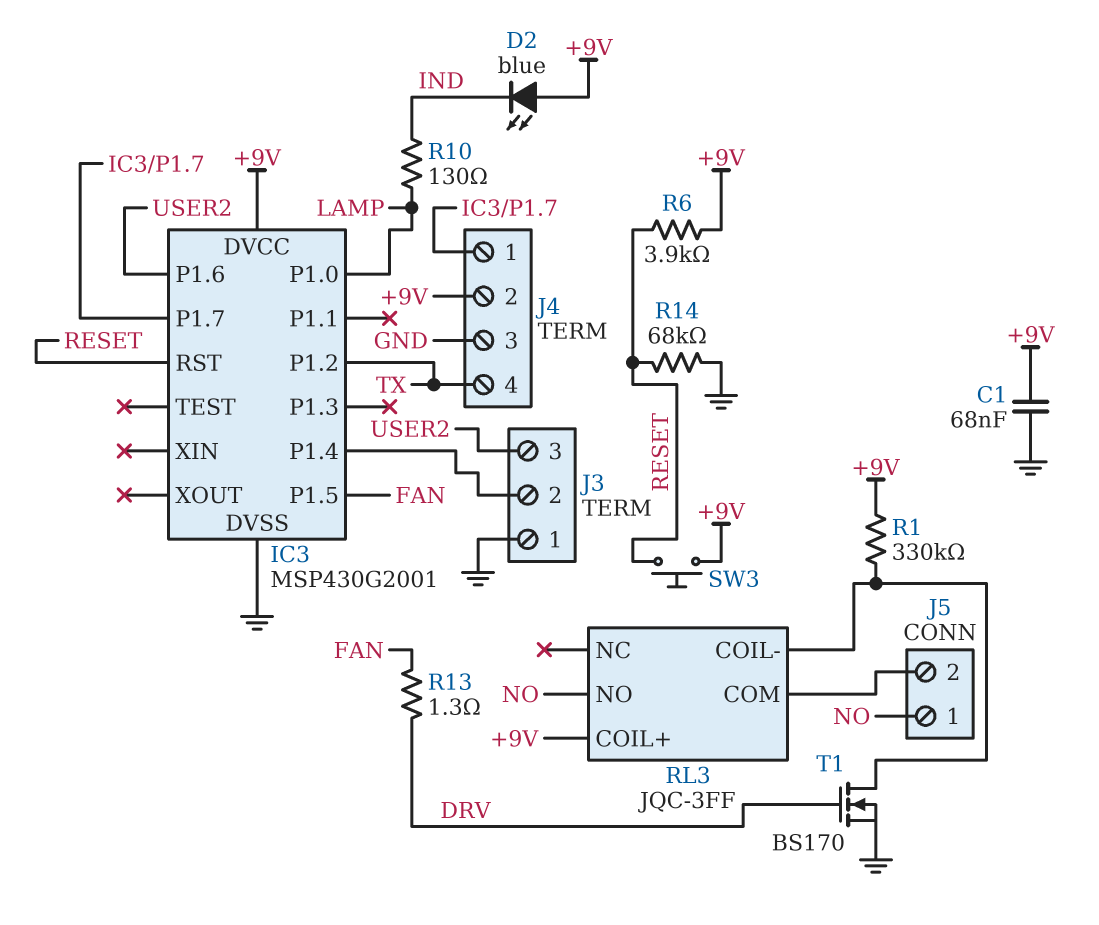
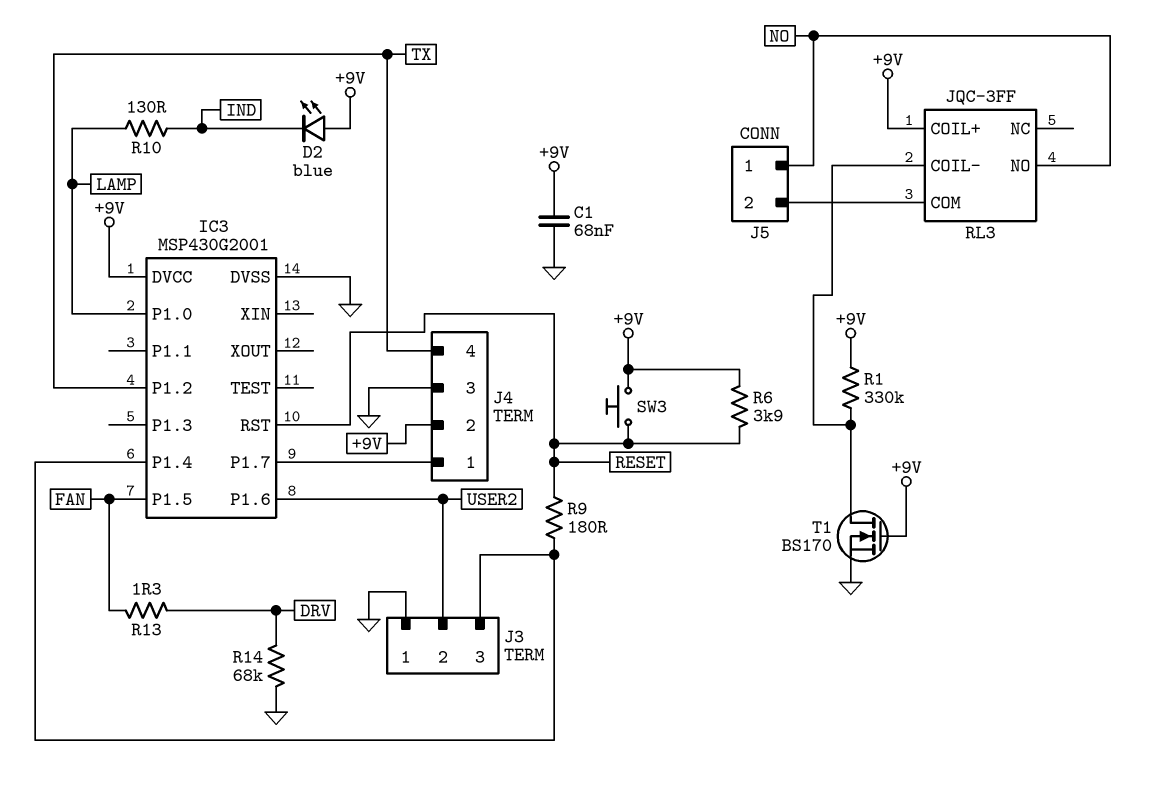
J3 pin 2: IC3/P1.4 -> USER2
J3 pin 3: USER2 -> IC3/P1.4
R9: none -> 180 (IC3/P1.4, RESET)
R14: 68k (GND, RESET) -> 68k (DRV, GND)
T1: NMOS BS170 (G DRV, D RL3/COIL-, S GND) -> NMOS BS170 (G +9V, D RL3/COIL-, S GND)

